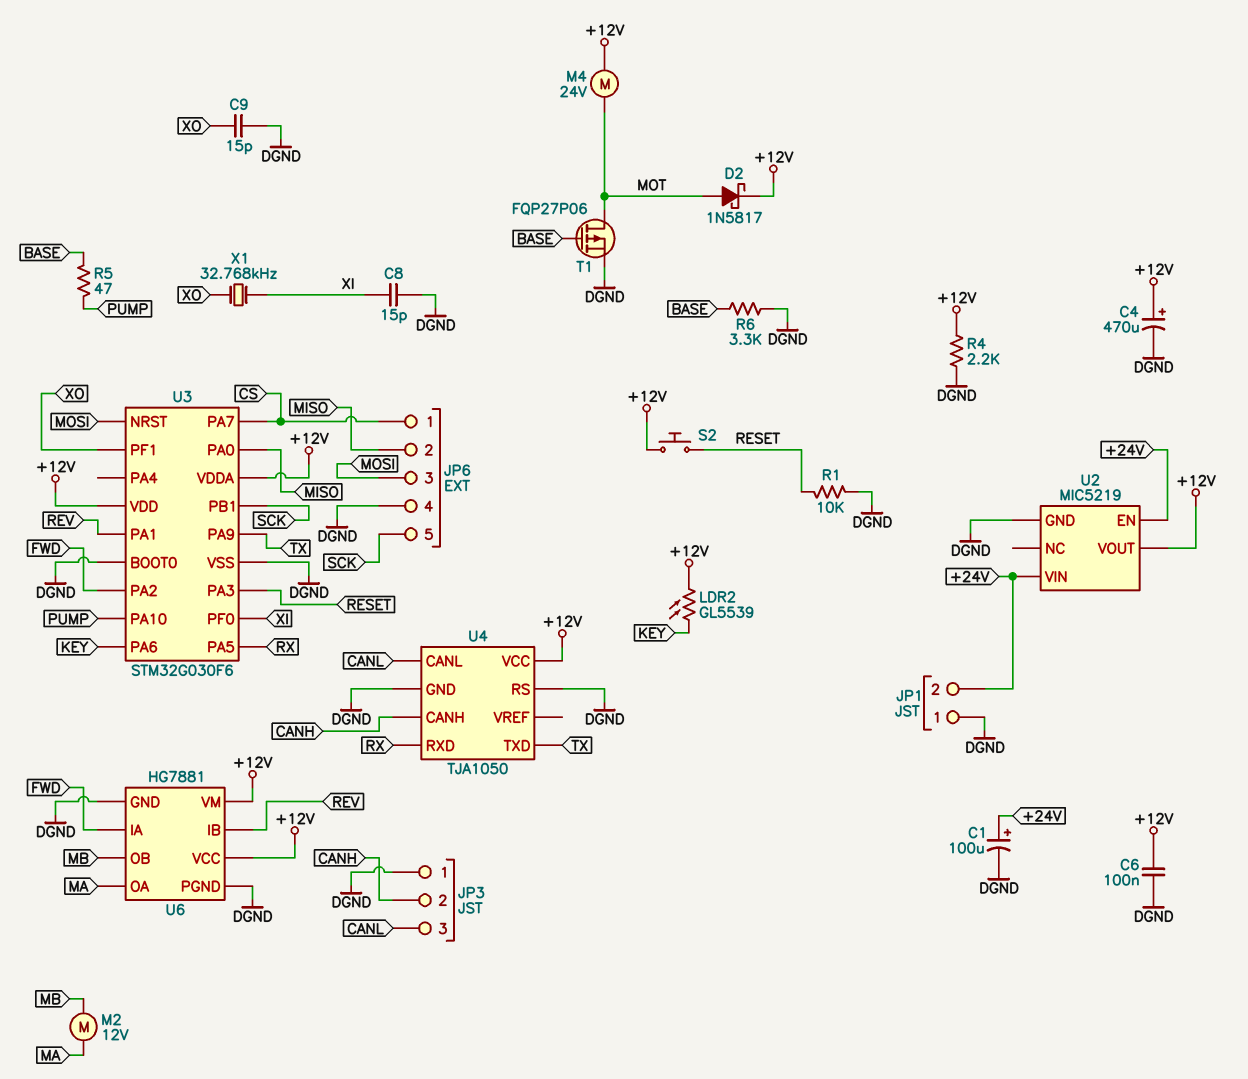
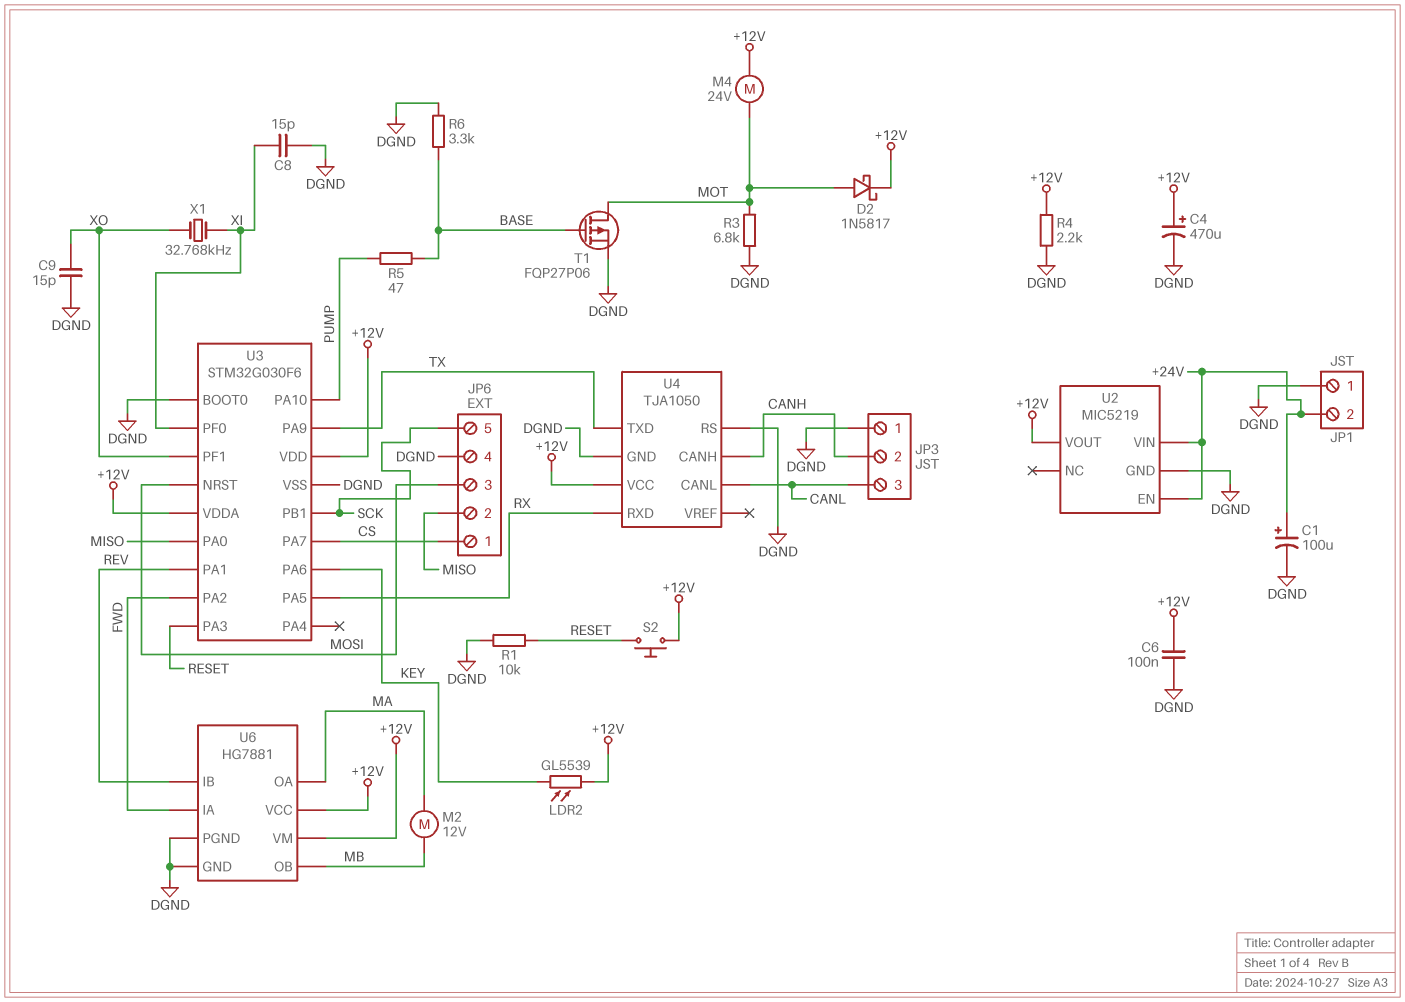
R3: none -> 6.8k (DGND, MOT)

